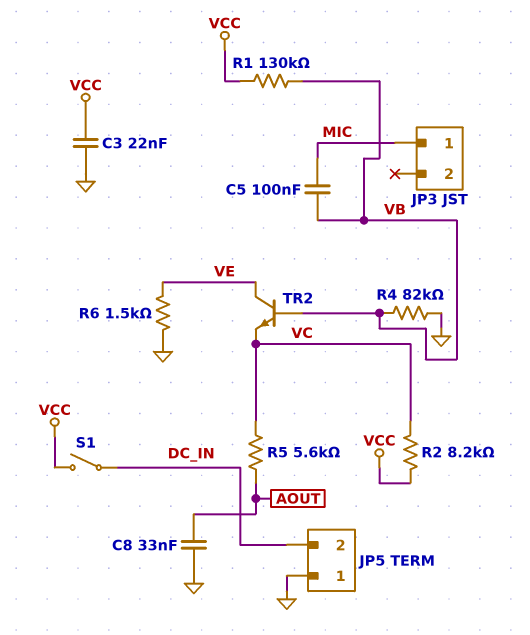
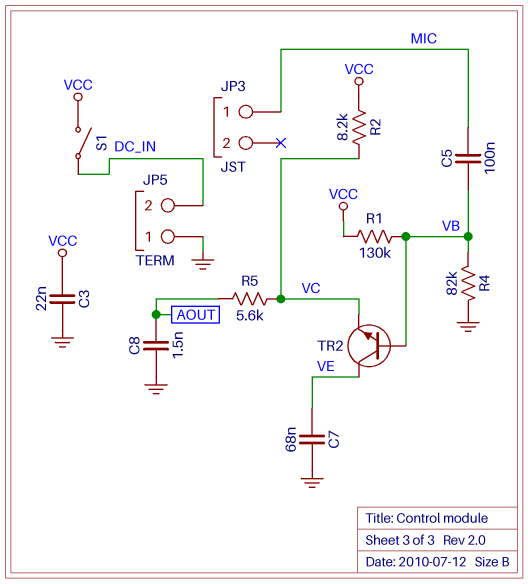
C7: none -> 68nF (GND, VE)
C8: 33nF (AOUT, GND) -> 1.5nF (AOUT, GND)
R6: 1.5k (GND, VE) -> none

